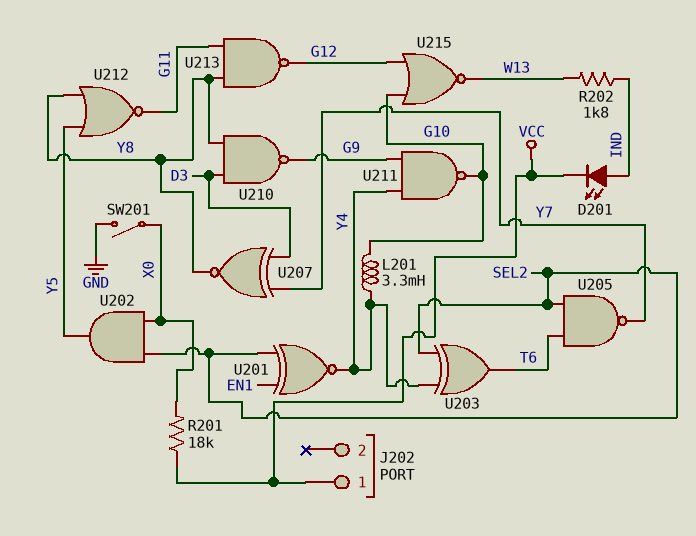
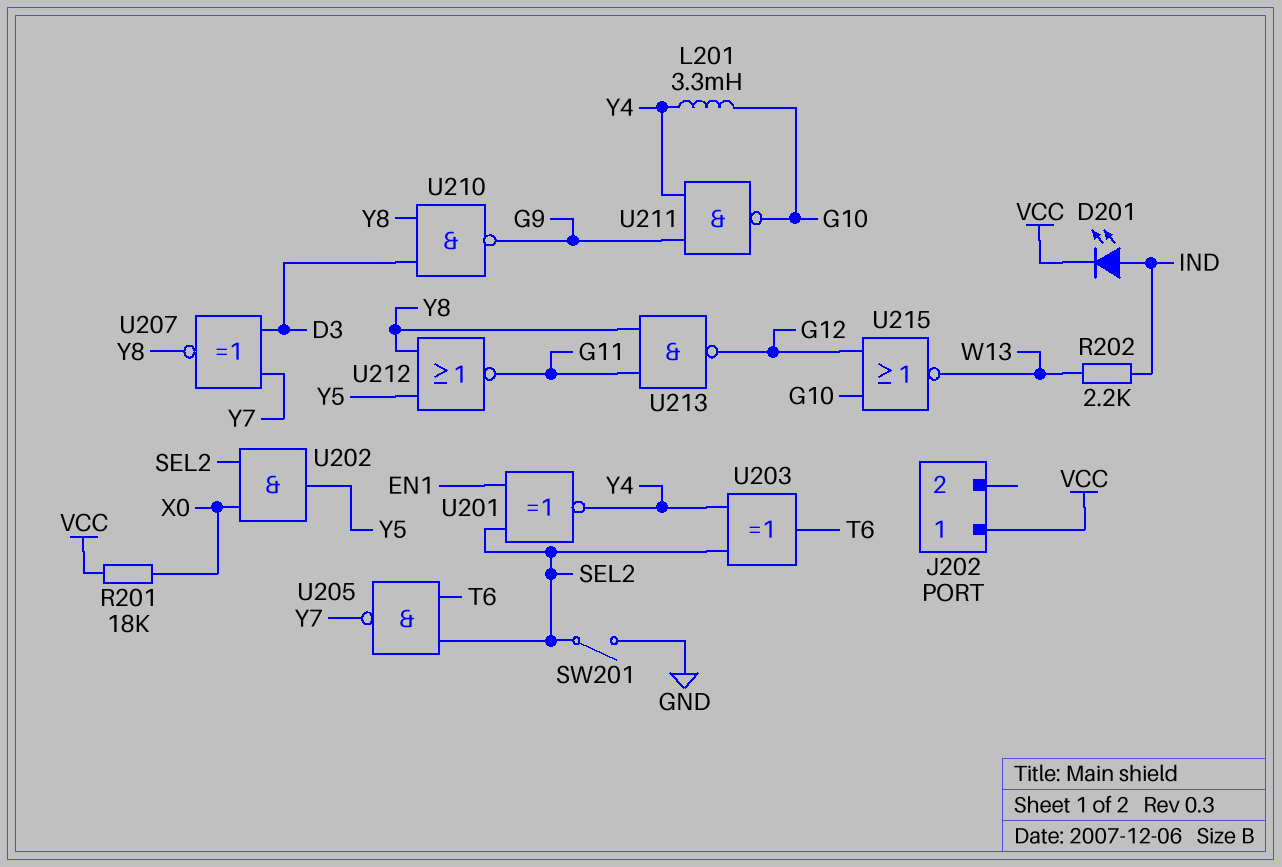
R202: 1.8k (IND, W13) -> 2.2k (IND, W13)
SW201: switch (GND, X0) -> switch (GND, SEL2)

